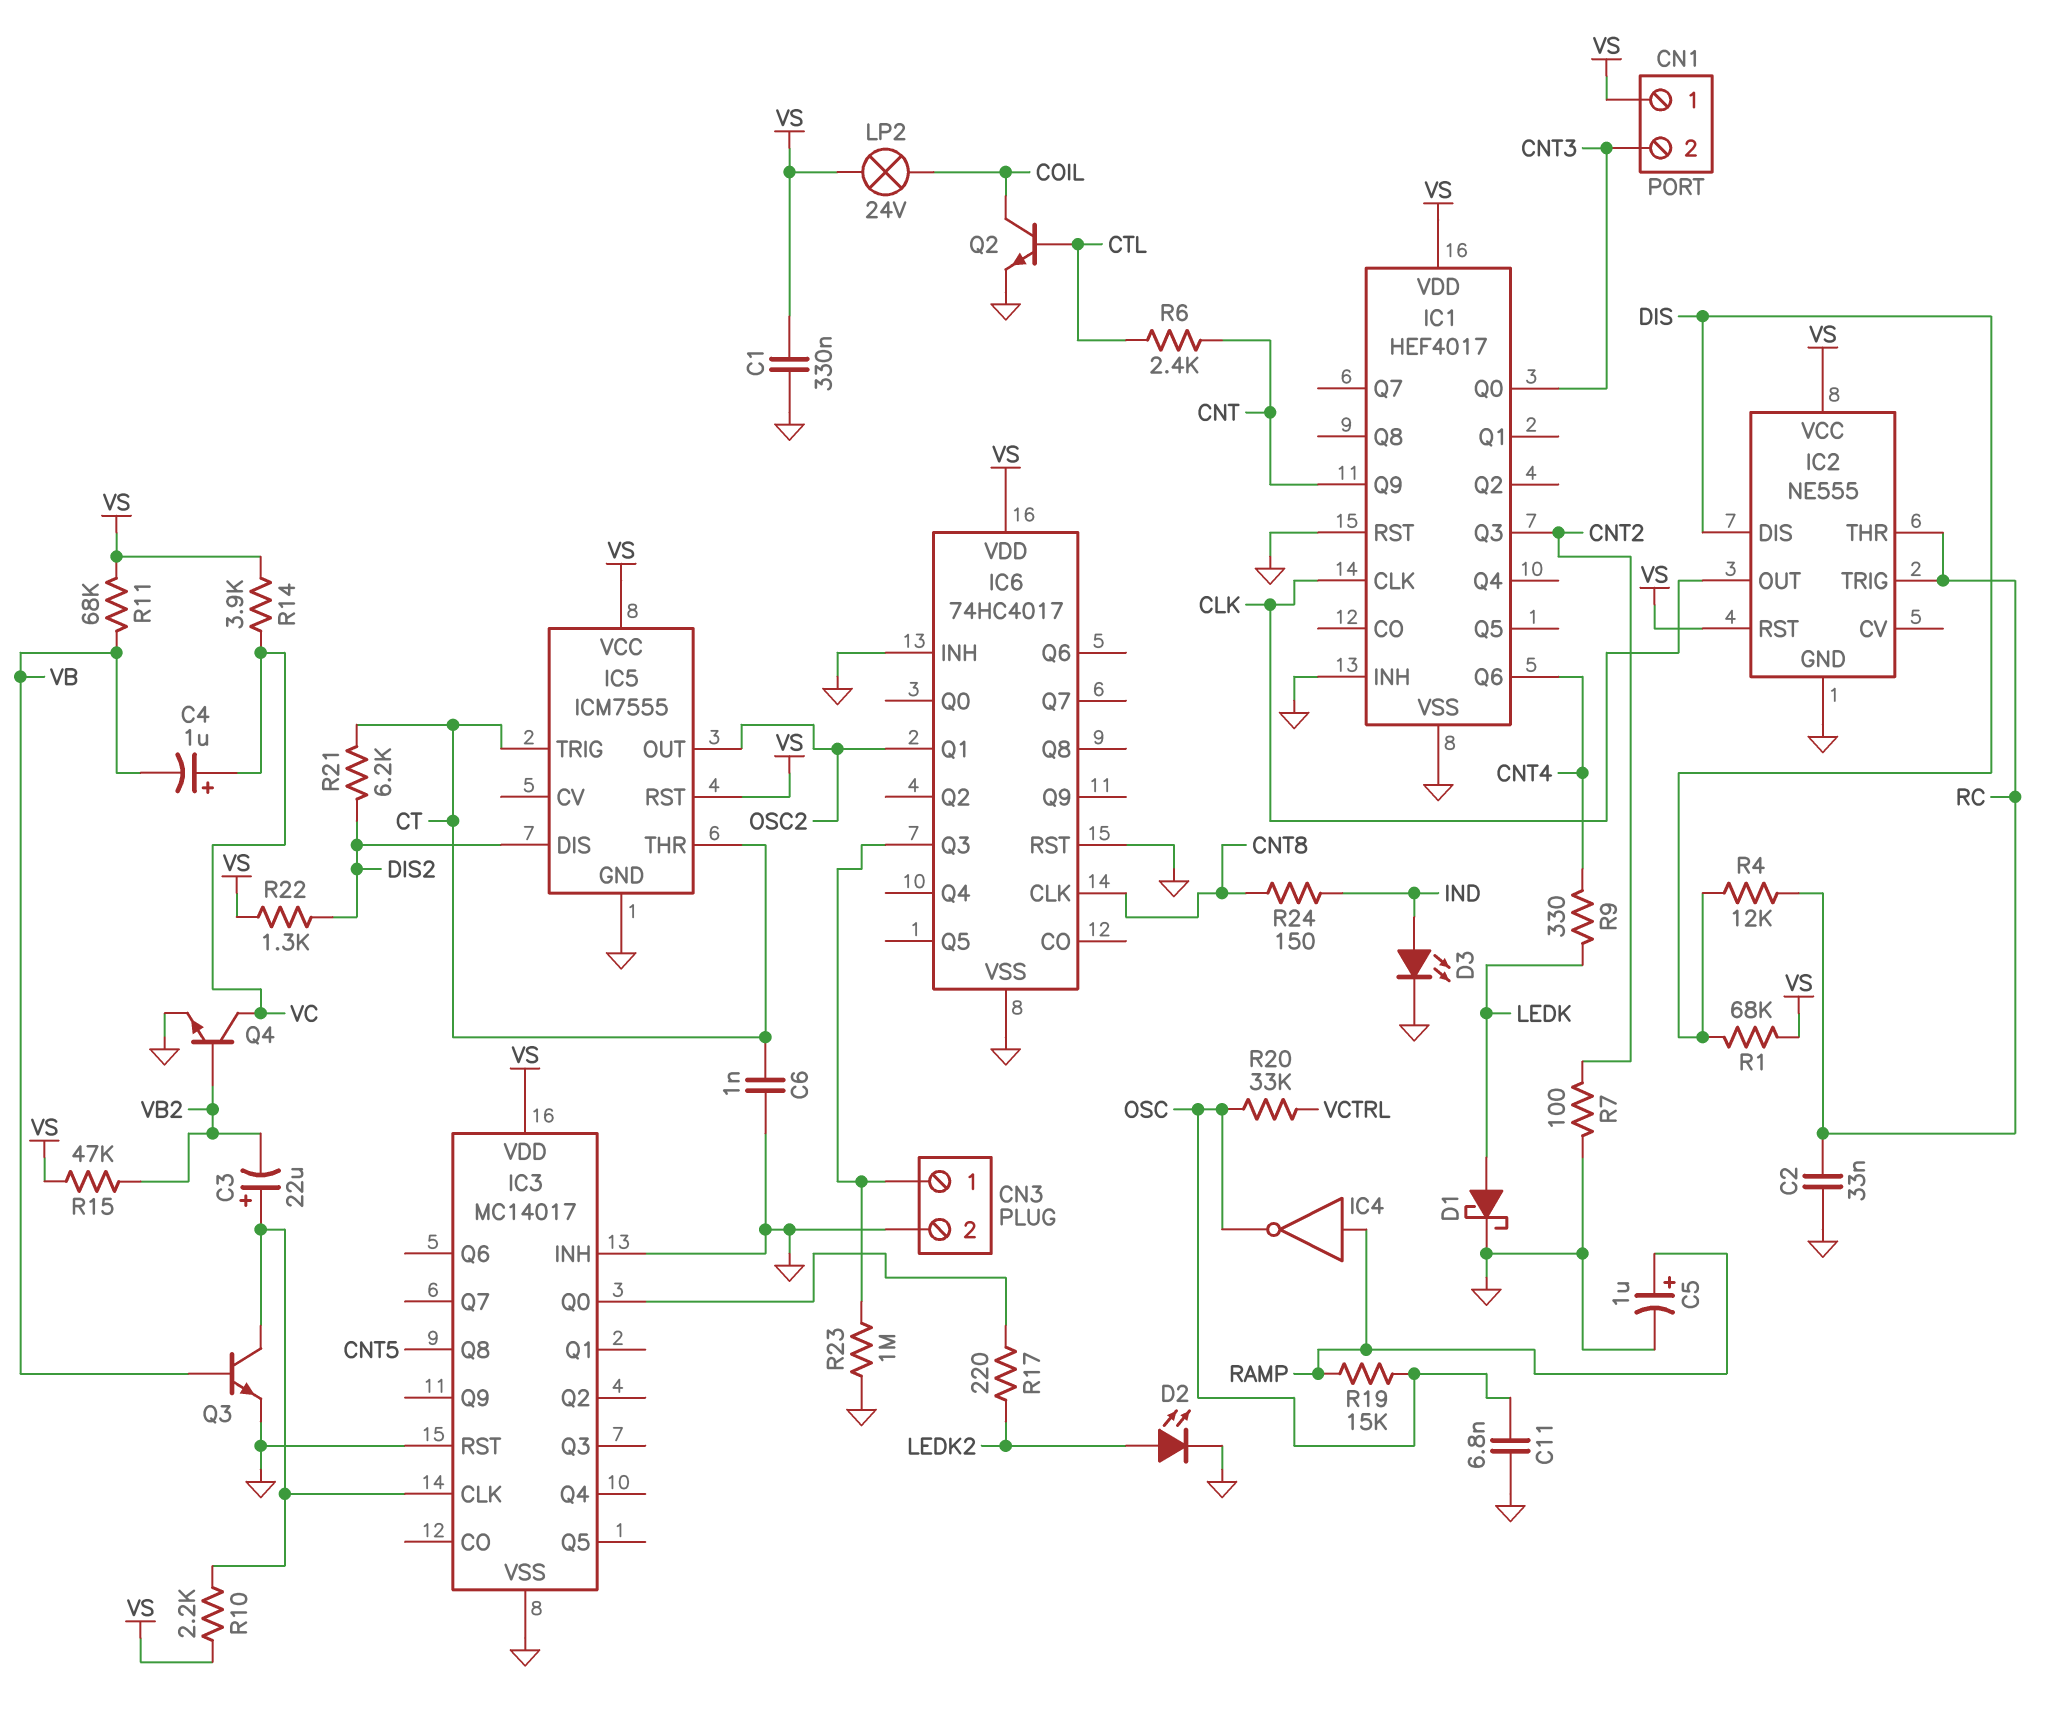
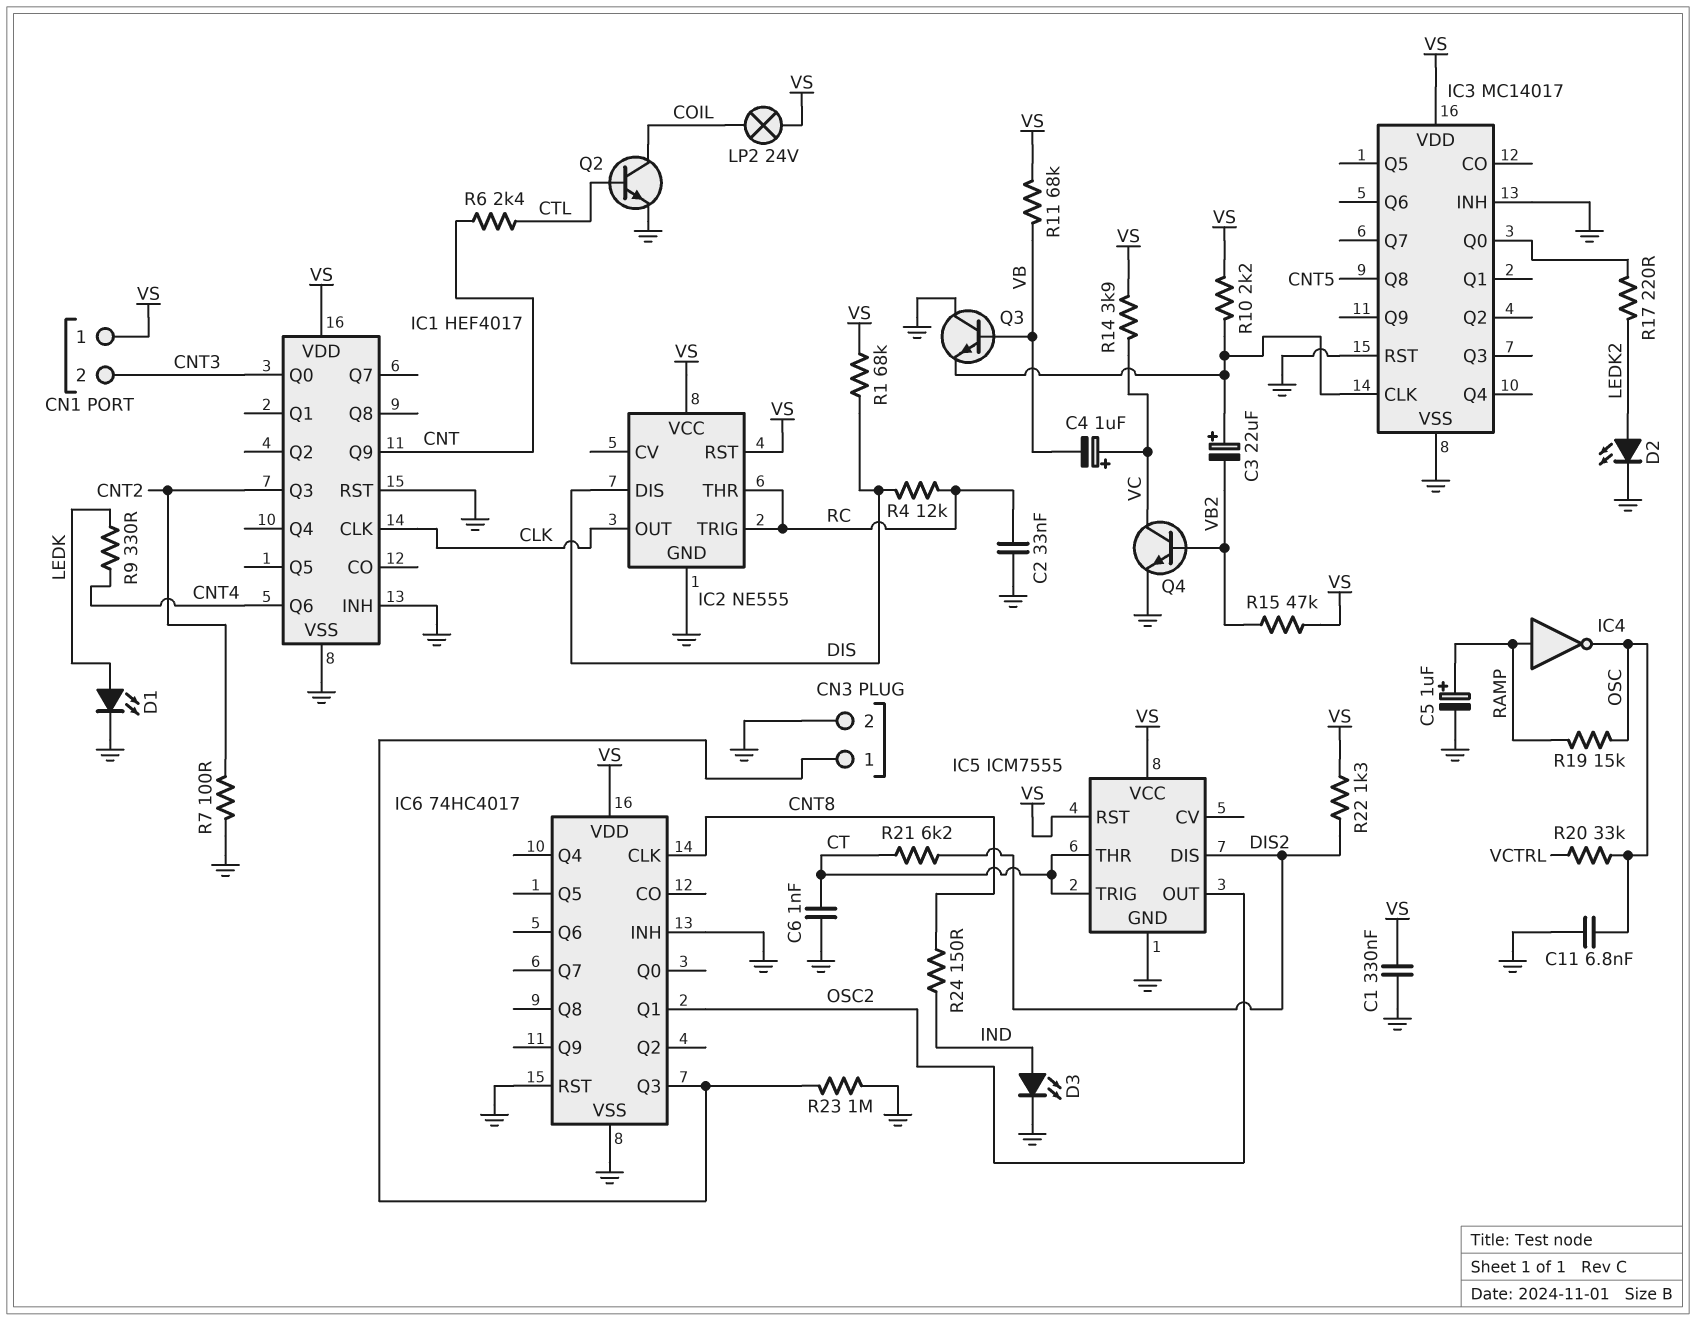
D1: schottky (A LEDK, K GND) -> LED (A LEDK, K GND)
Q3: NPN (B VB, C IC3/CLK, E GND) -> NPN (B VB, C GND, E IC3/CLK)

